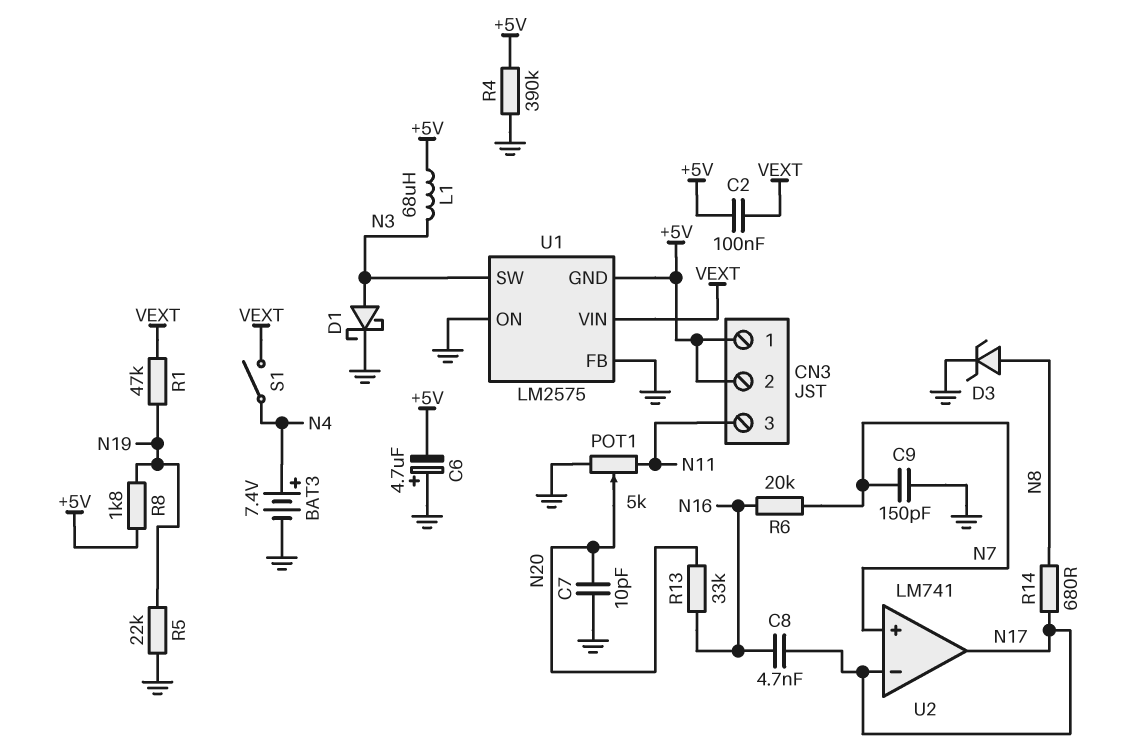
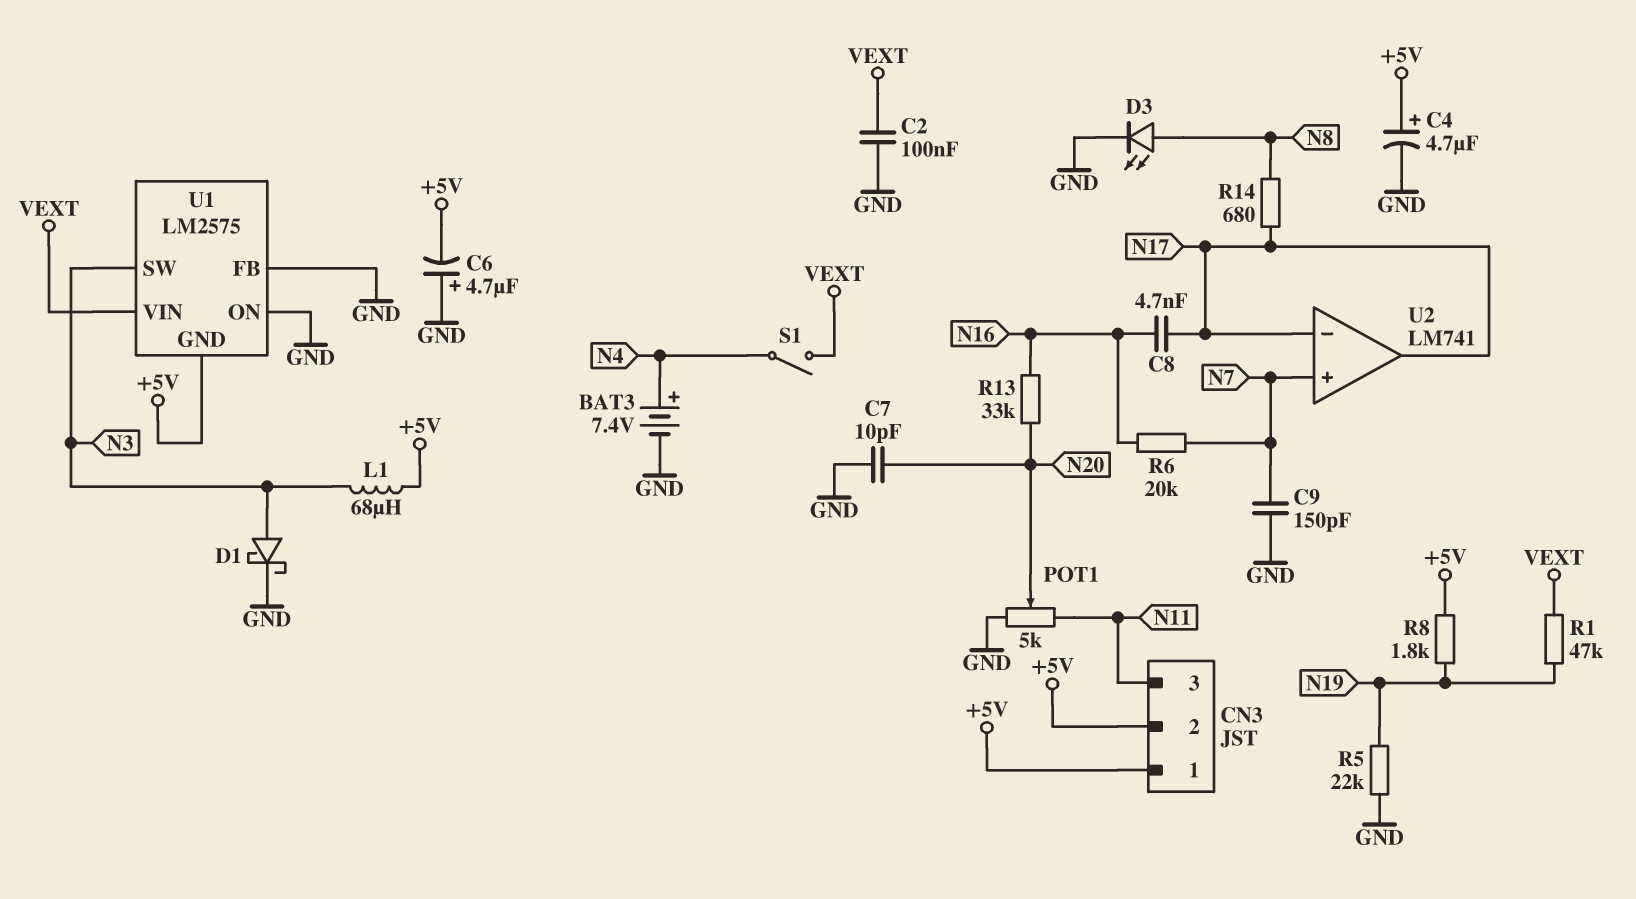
C2: 100nF (+5V, VEXT) -> 100nF (GND, VEXT)
C4: none -> 4.7uF (plus +5V, minus GND)
D3: zener (A N8, K GND) -> LED (A N8, K GND)
R4: 390k (+5V, GND) -> none

